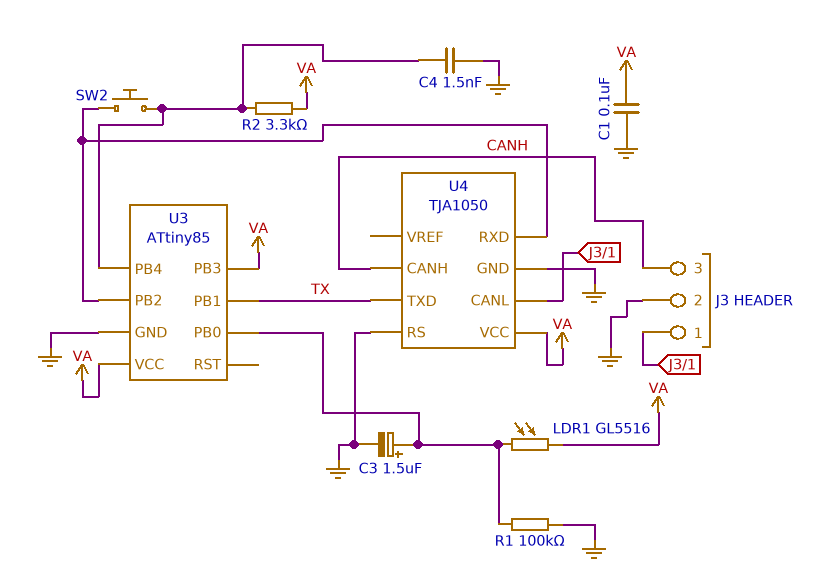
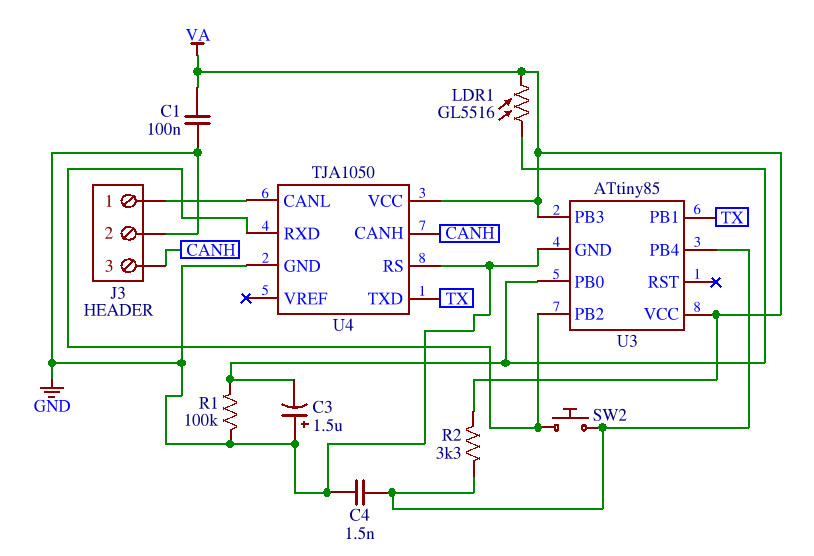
C3: 1.5uF (plus U3/PB0, minus GND) -> 1.5uF (plus GND, minus U3/PB0)

